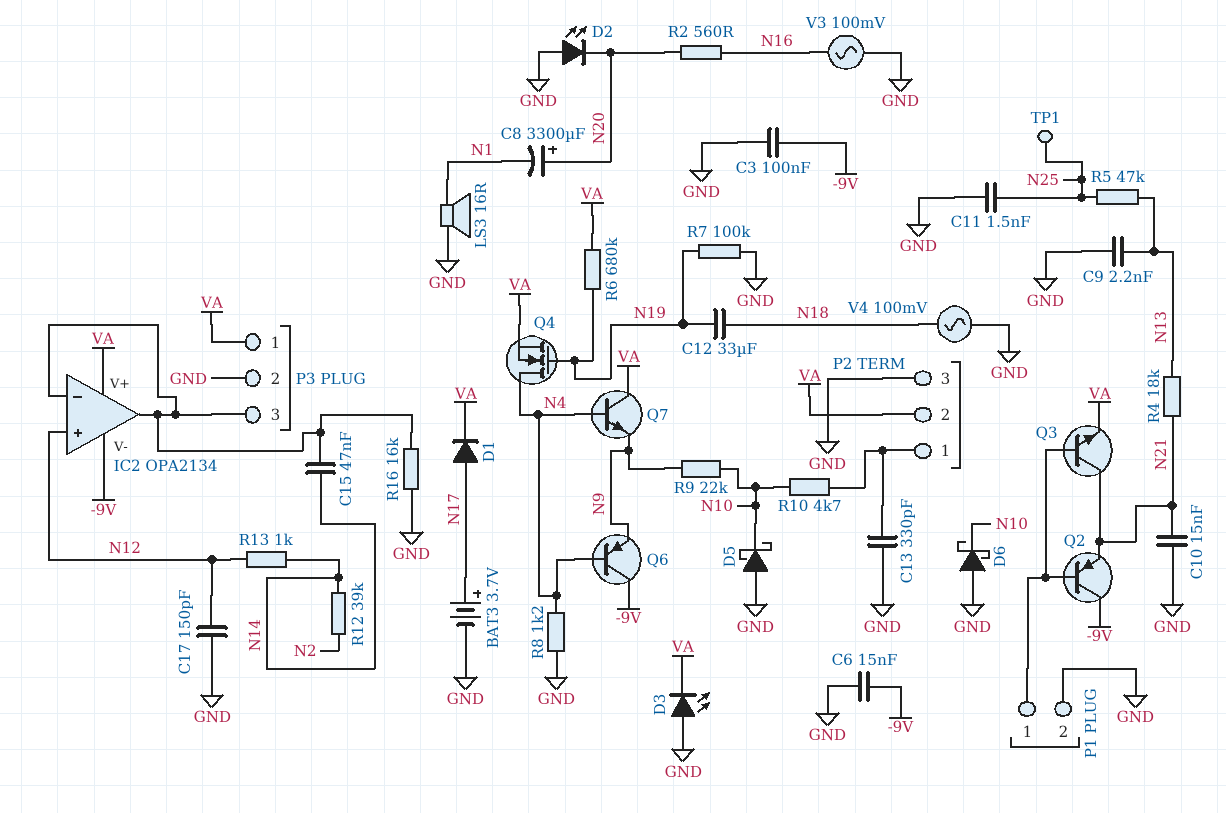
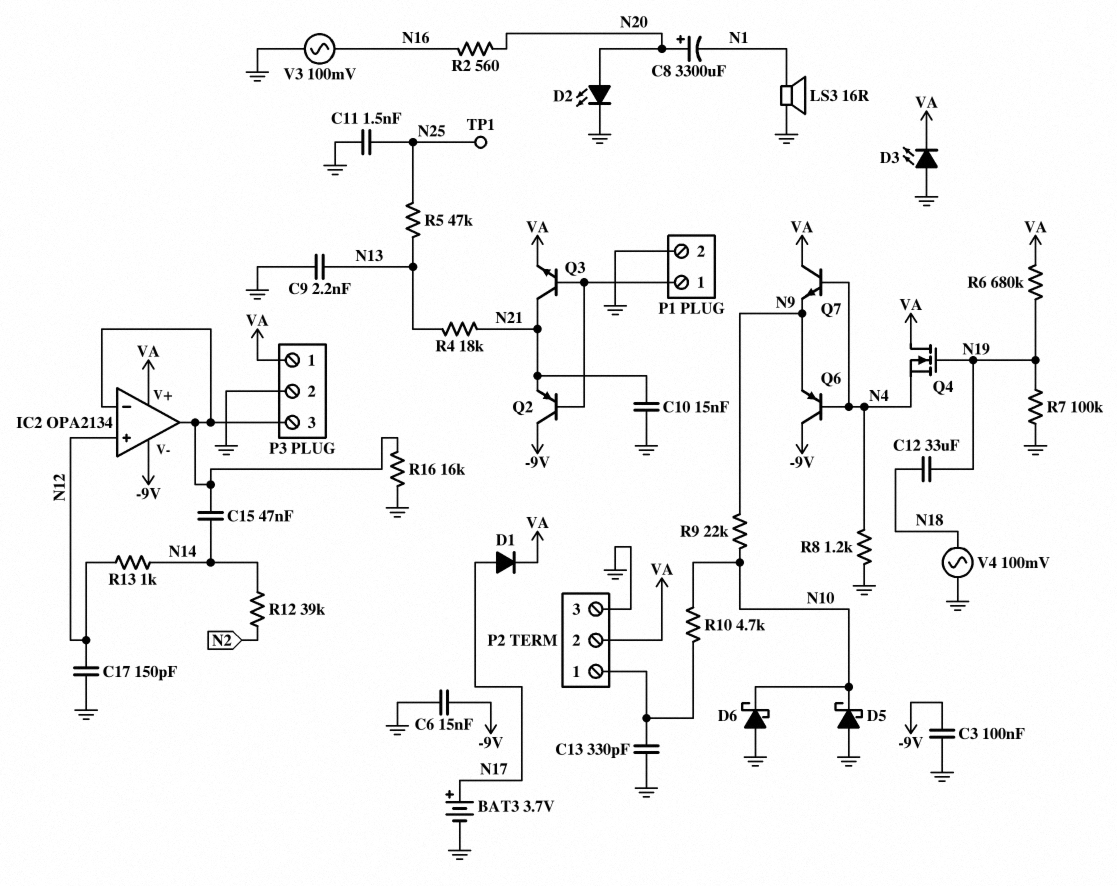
D2: LED (A GND, K N20) -> LED (A N20, K GND)
Q4: NMOS (G N19, D N4, S VA) -> NMOS (G N19, D VA, S N4)

